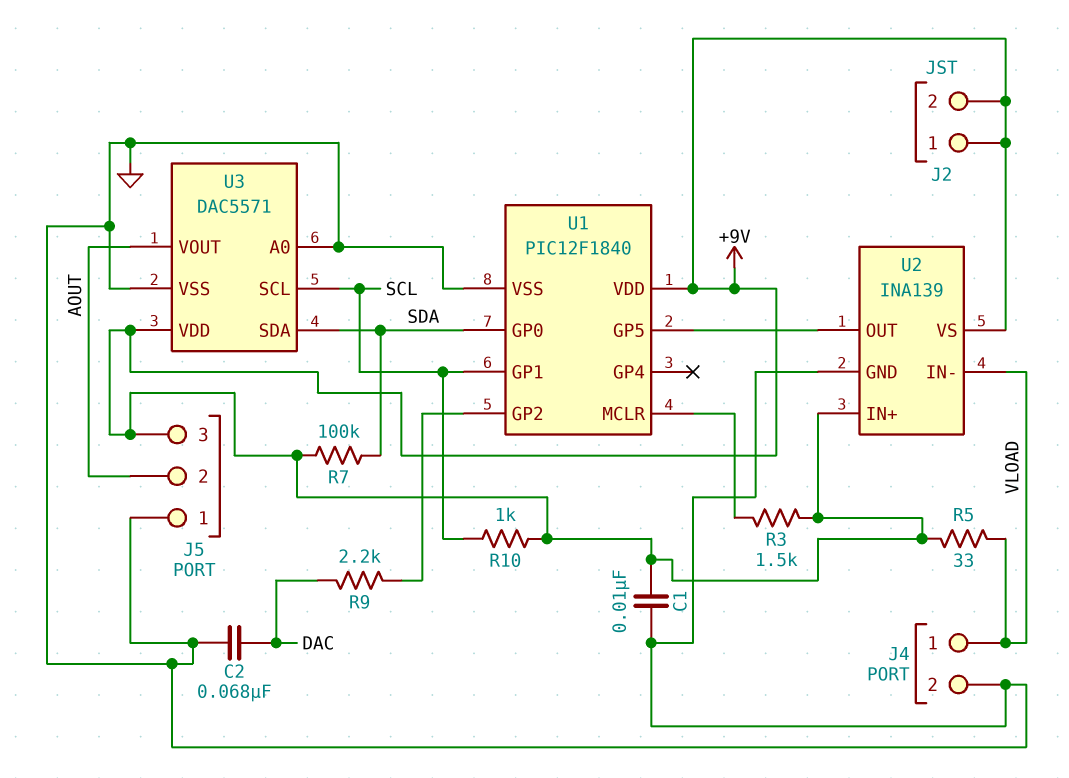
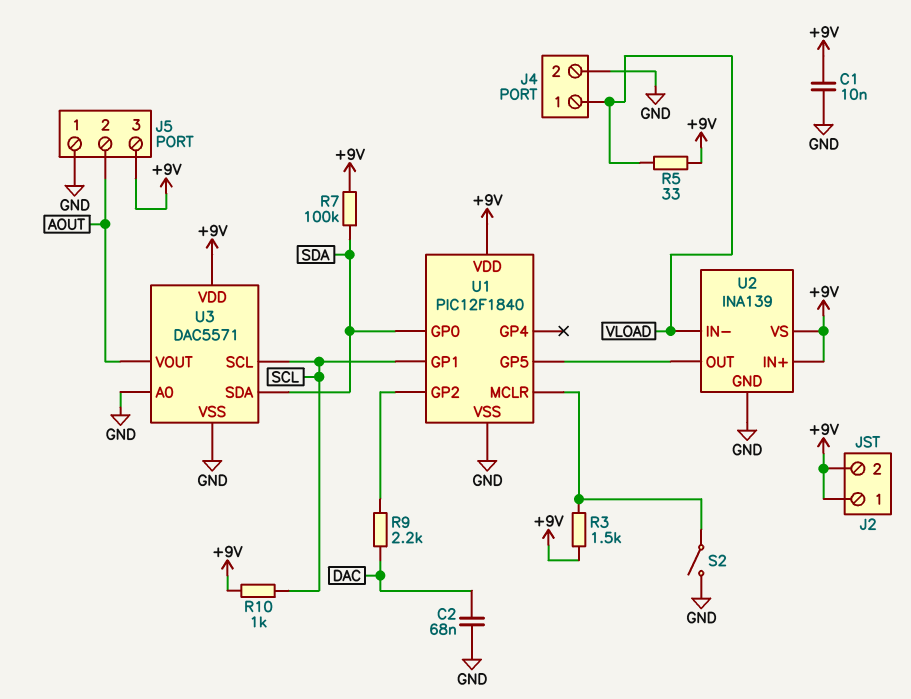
S2: none -> switch (GND, U1/MCLR)

